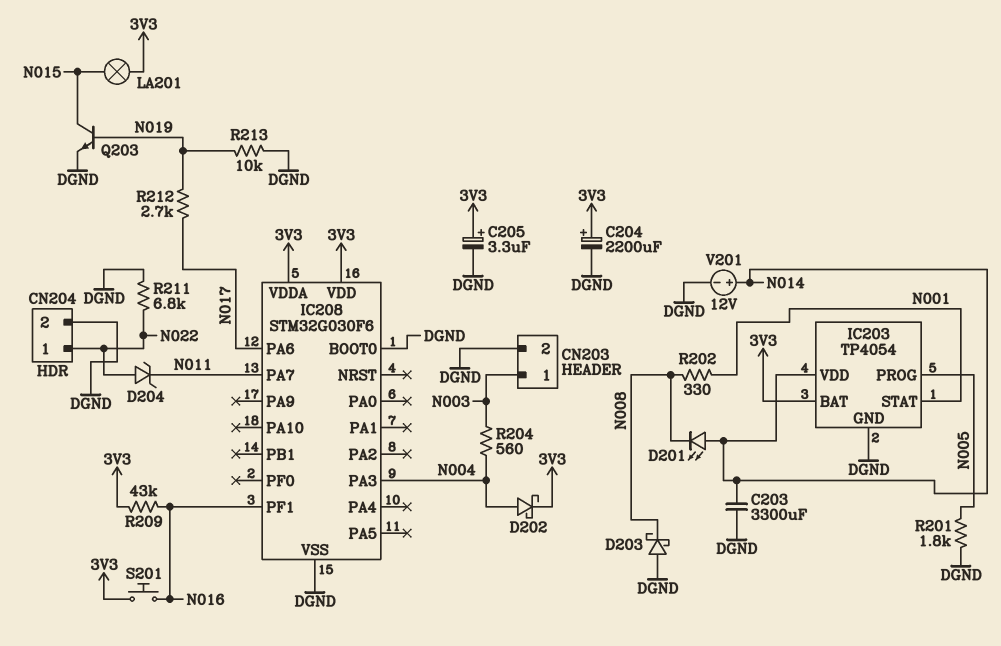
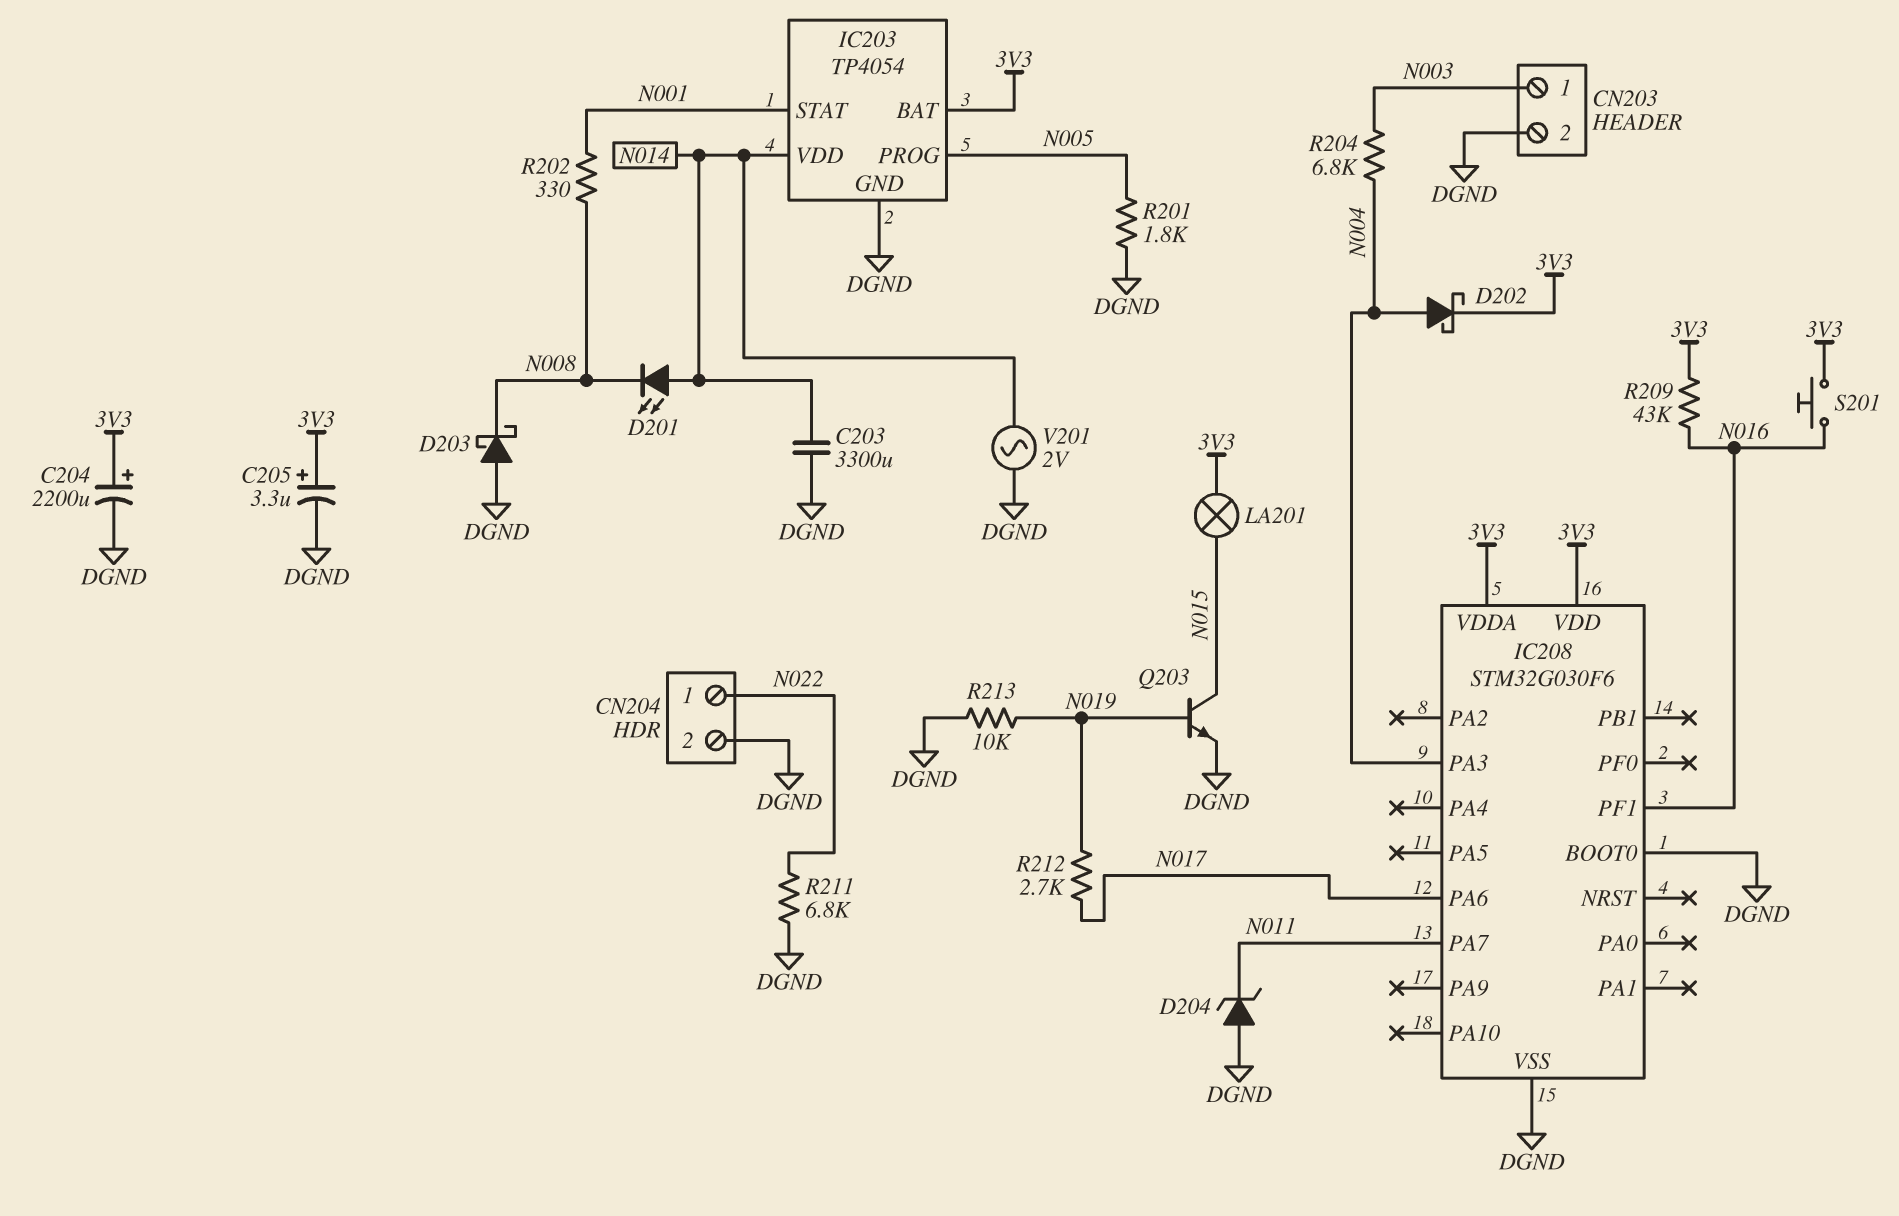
D204: zener (A N022, K N011) -> zener (A DGND, K N011)
R204: 560 (N003, N004) -> 6.8k (N003, N004)
V201: 12V (plus N014, minus DGND) -> AC 2V (DGND, N014)

